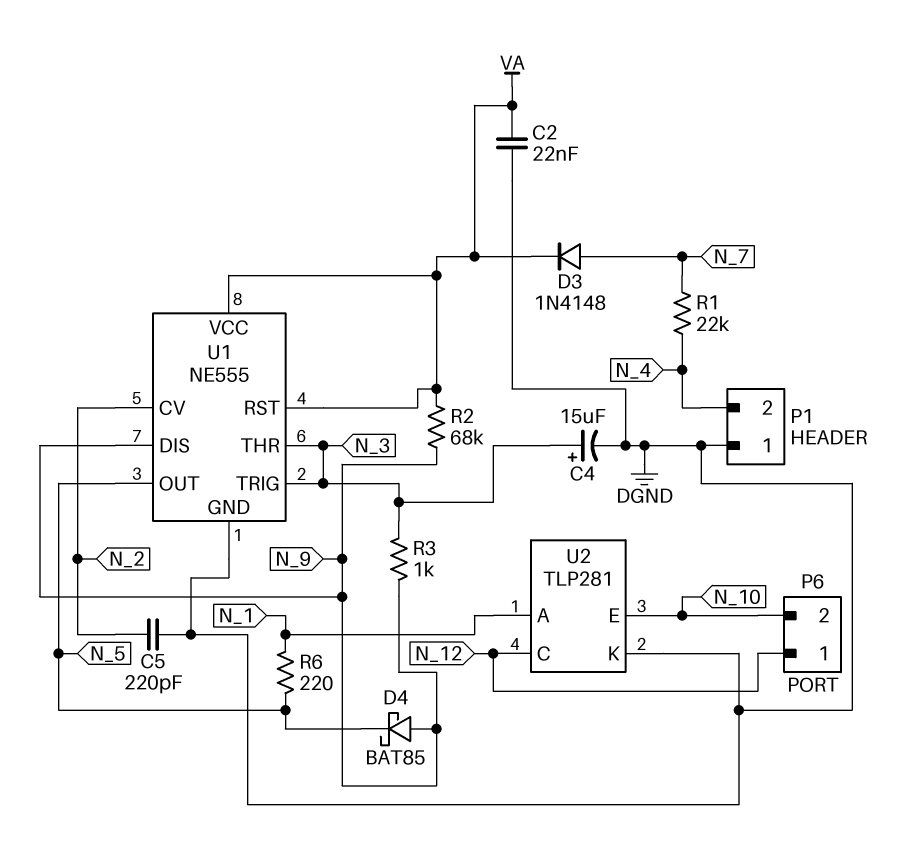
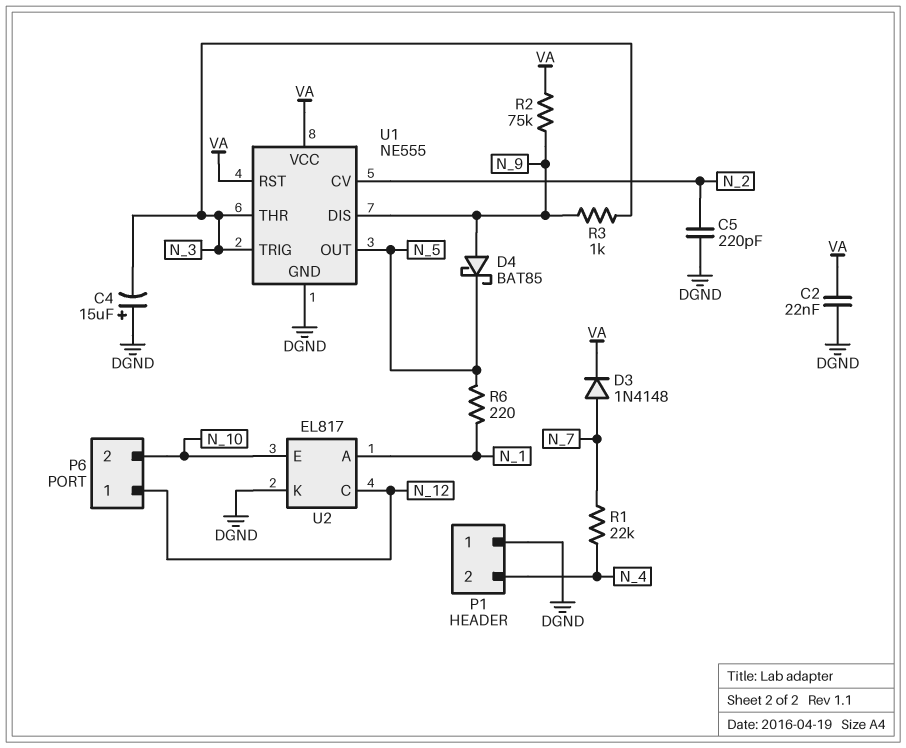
C4: 15uF (plus N_3, minus DGND) -> 15uF (plus DGND, minus N_3)
R2: 68k (N_9, VA) -> 75k (N_9, VA)
U2: TLP281 -> EL817

